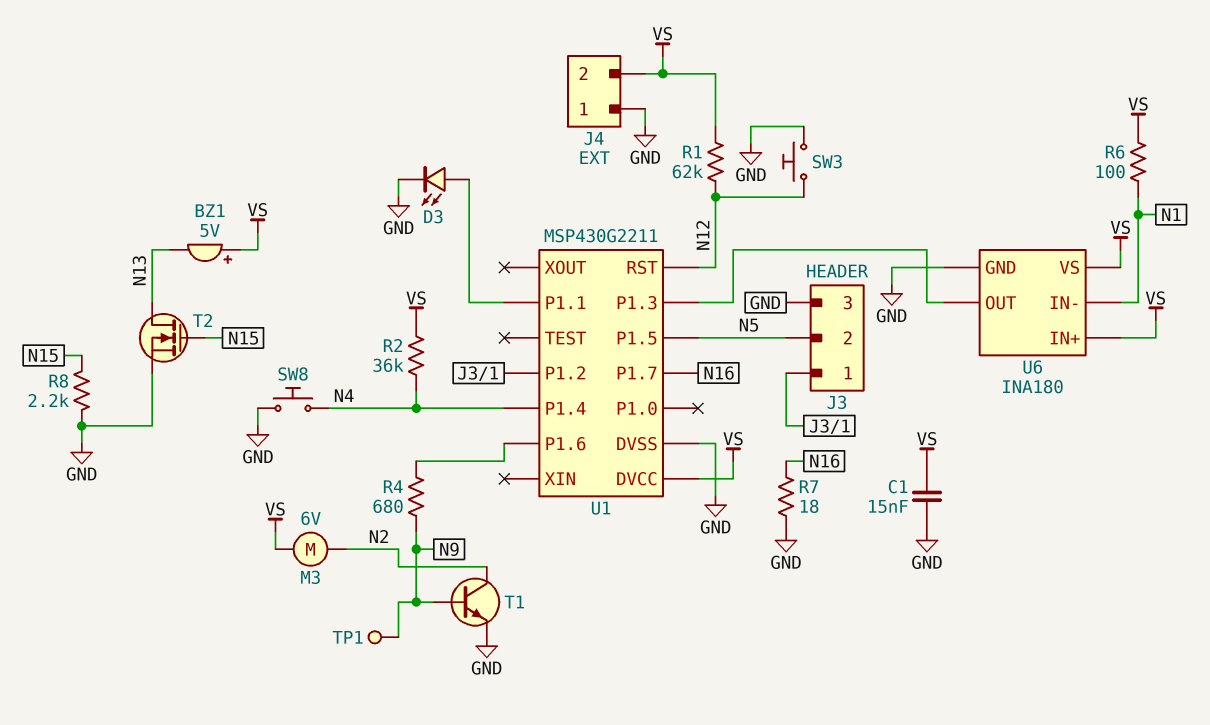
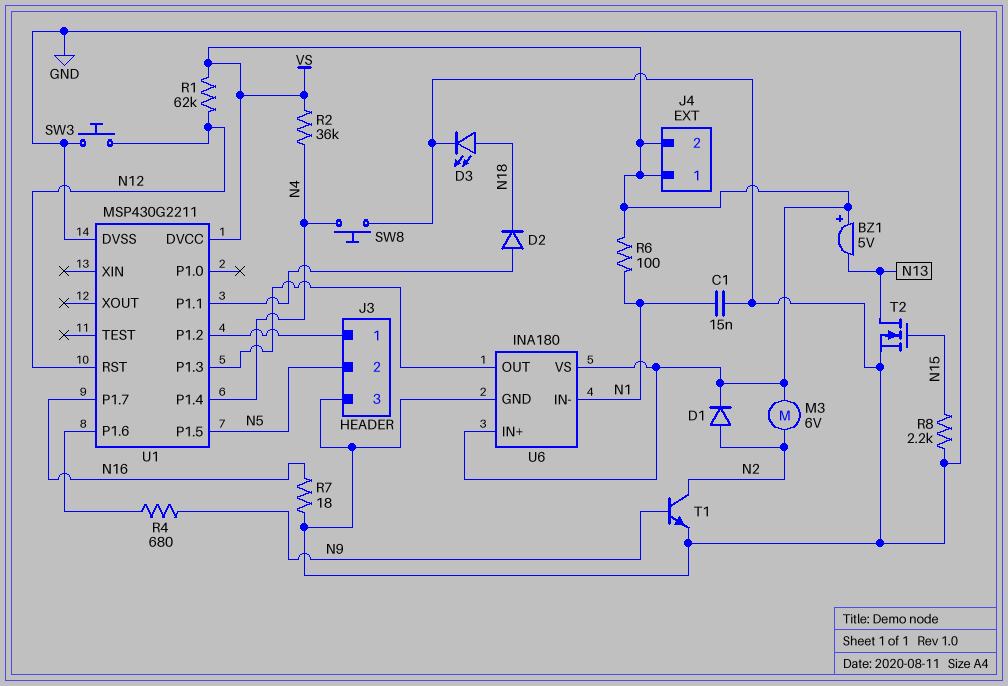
C1: 15nF (GND, VS) -> 15nF (GND, N1)
D1: none -> diode (A N2, K VS)
D2: none -> diode (A U1/P1.1, K N18)
D3: LED (A U1/P1.1, K GND) -> LED (A N18, K GND)
J4 pin 1: GND -> VS
TP1: test point (N9) -> none

